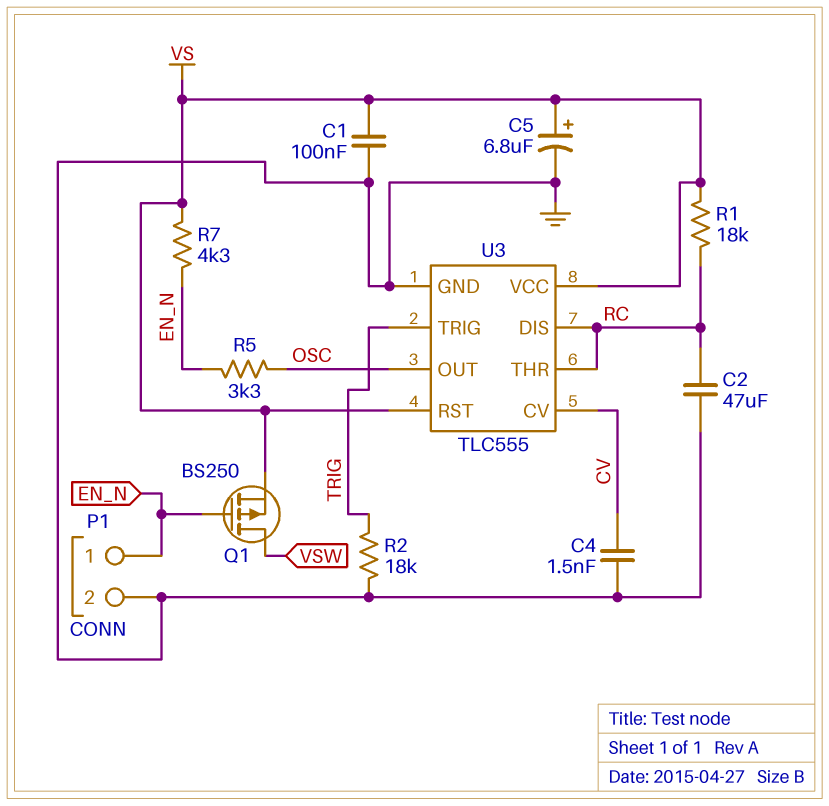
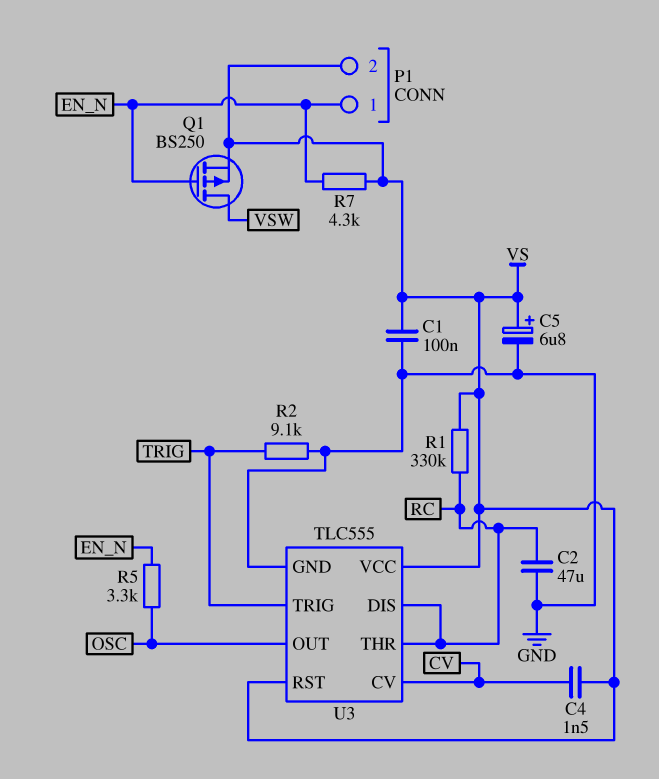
C4: 1.5nF (CV, GND) -> 1.5nF (CV, VS)
P1 pin 2: GND -> VS
R1: 18k (RC, VS) -> 330k (RC, VS)
R2: 18k (GND, TRIG) -> 9.1k (GND, TRIG)

